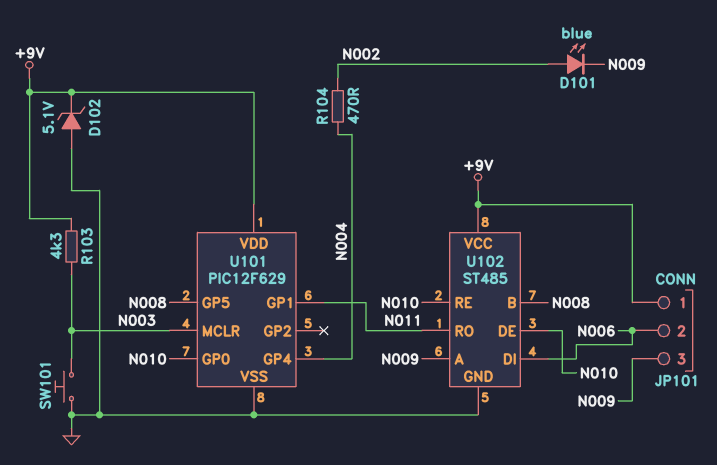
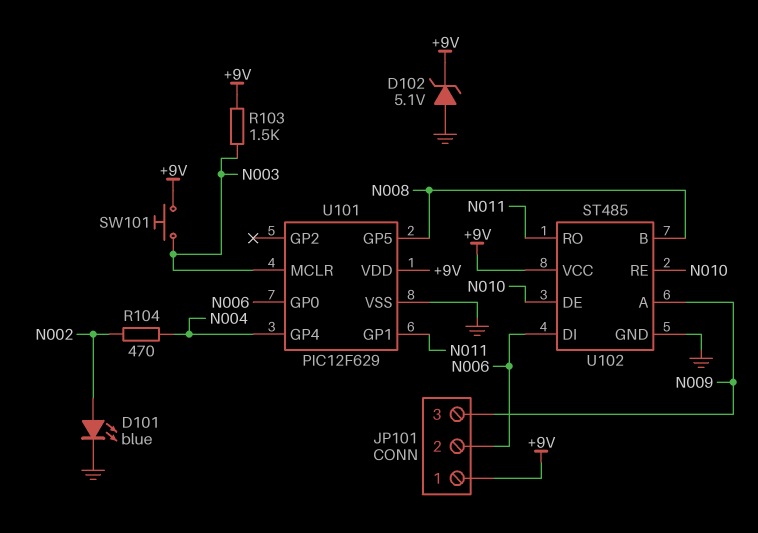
D101: LED blue (A N002, K N009) -> LED blue (A N002, K GND)
R103: 4.3k (+9V, N003) -> 1.5k (+9V, N003)
SW101: button (GND, N003) -> button (+9V, N003)
U101 pin GP0: N010 -> N006

